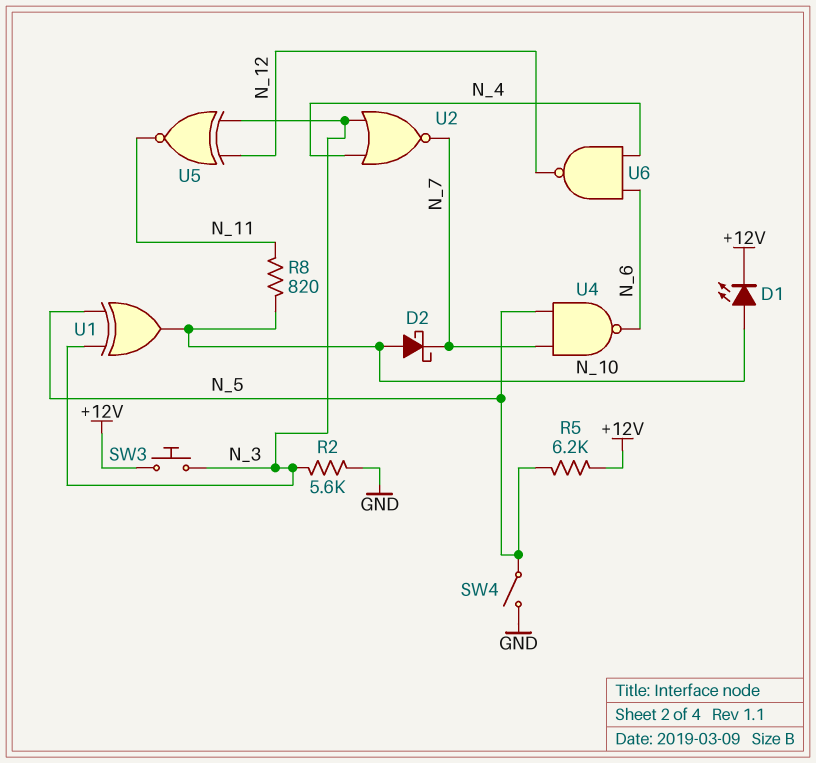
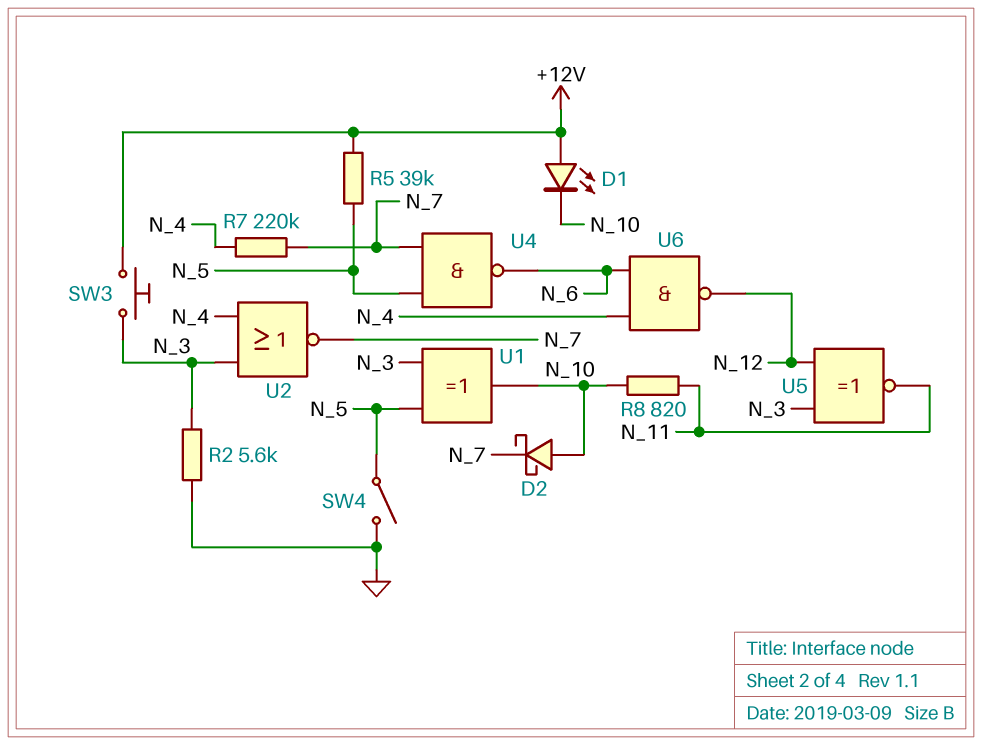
D1: LED (A N_10, K +12V) -> LED (A +12V, K N_10)
R5: 6.2k (+12V, N_5) -> 39k (+12V, N_5)
R7: none -> 220k (N_4, N_7)

